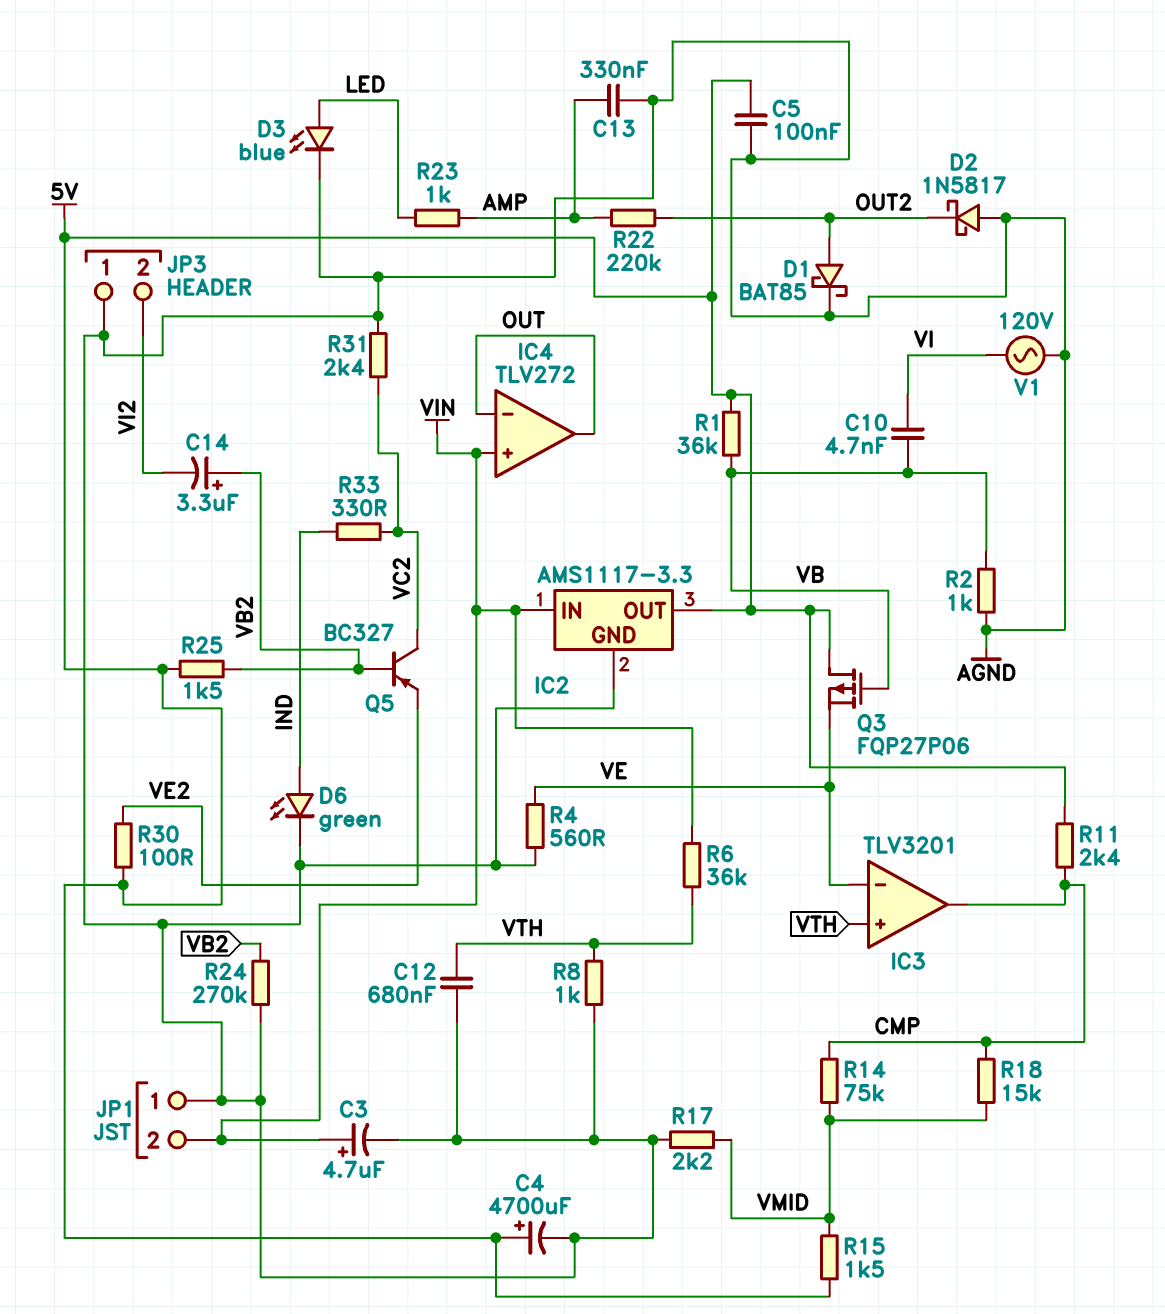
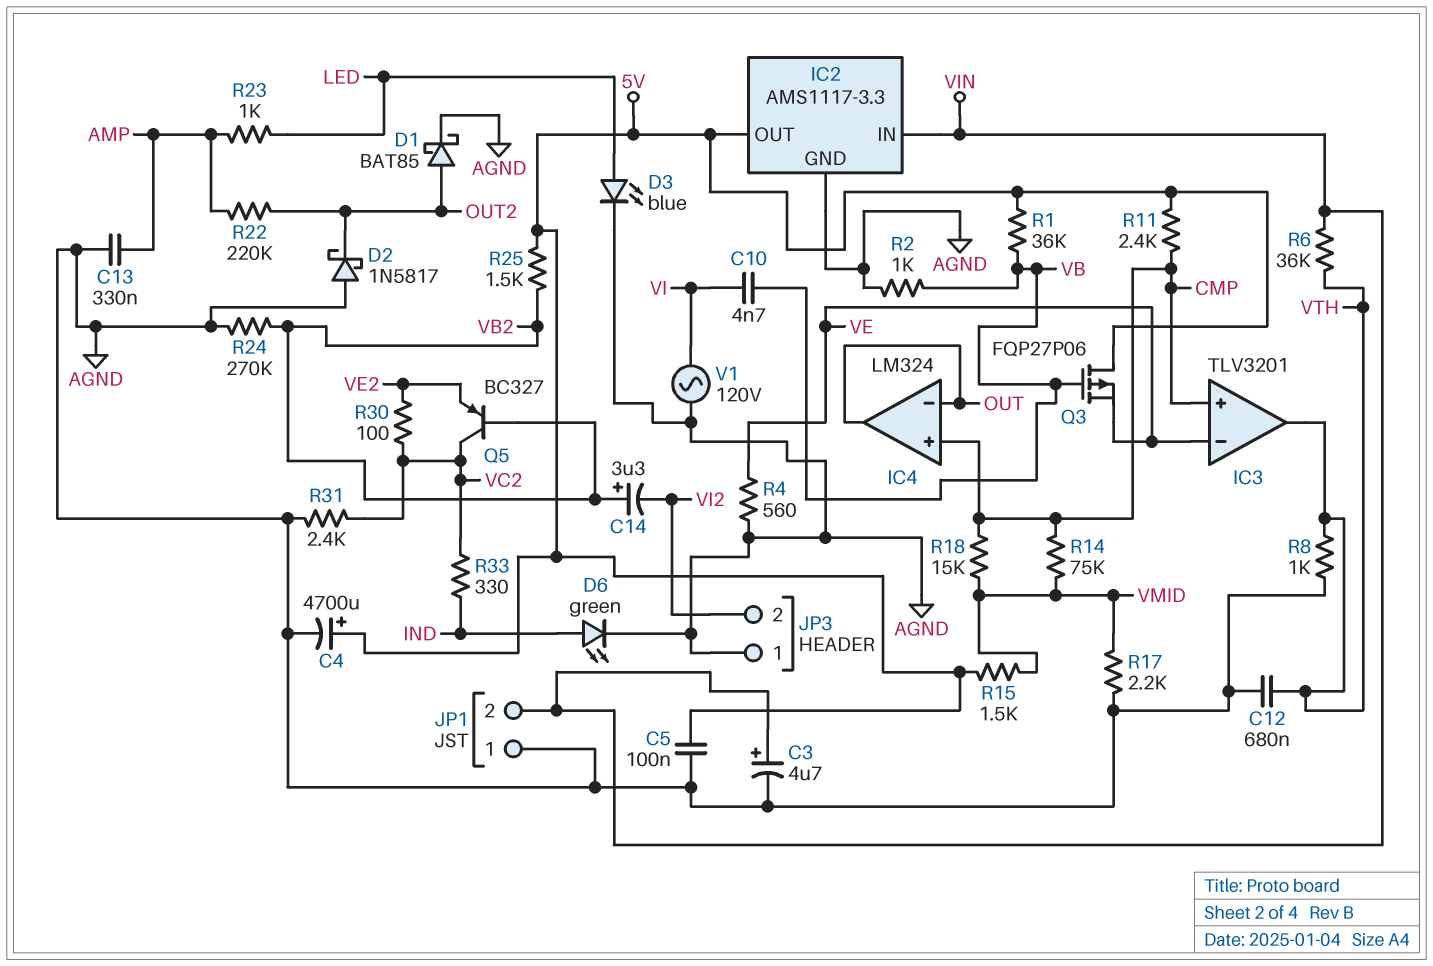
IC3 pin in+: VTH -> CMP
IC3 pin out: CMP -> VTH
IC4: TLV272 -> LM324
IC4 pin in+: VIN -> CMP
R30: 100 (5V, VE2) -> 100 (VC2, VE2)

